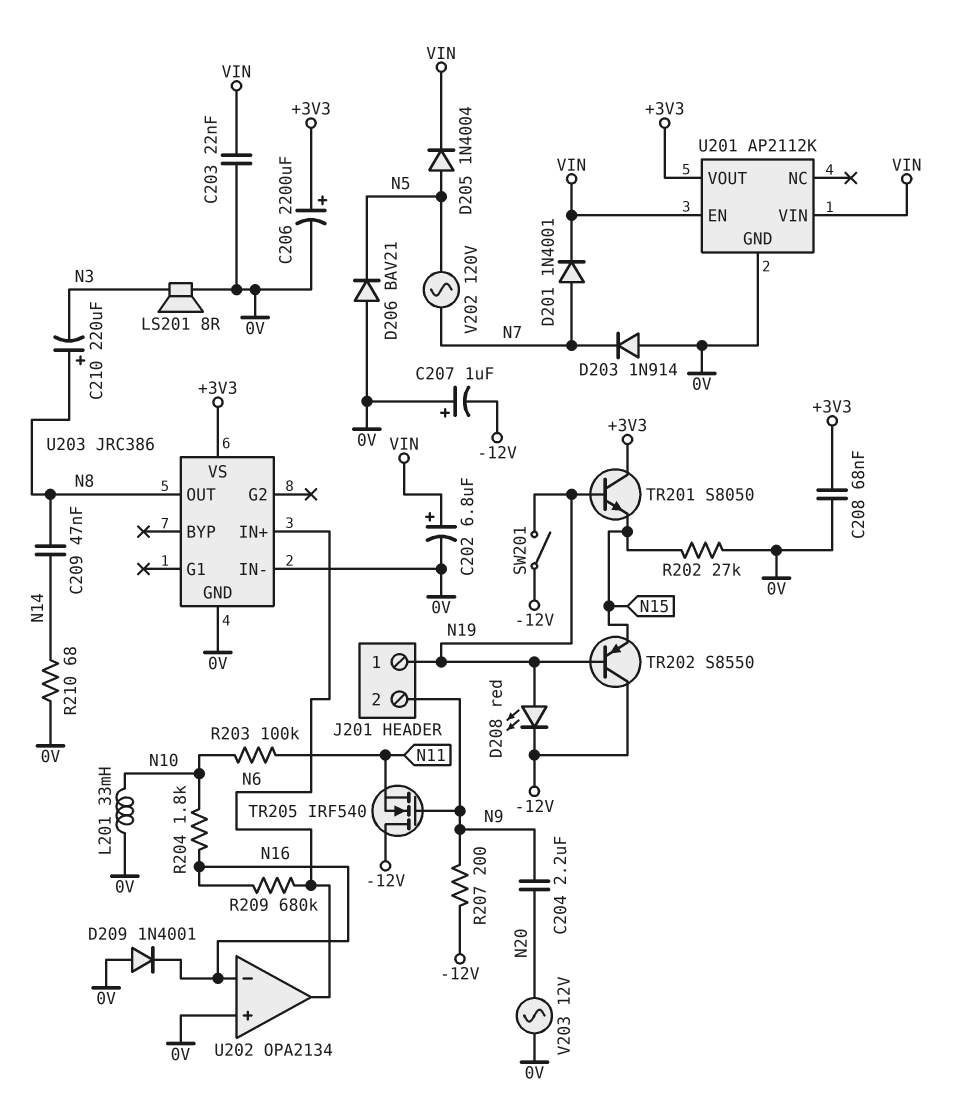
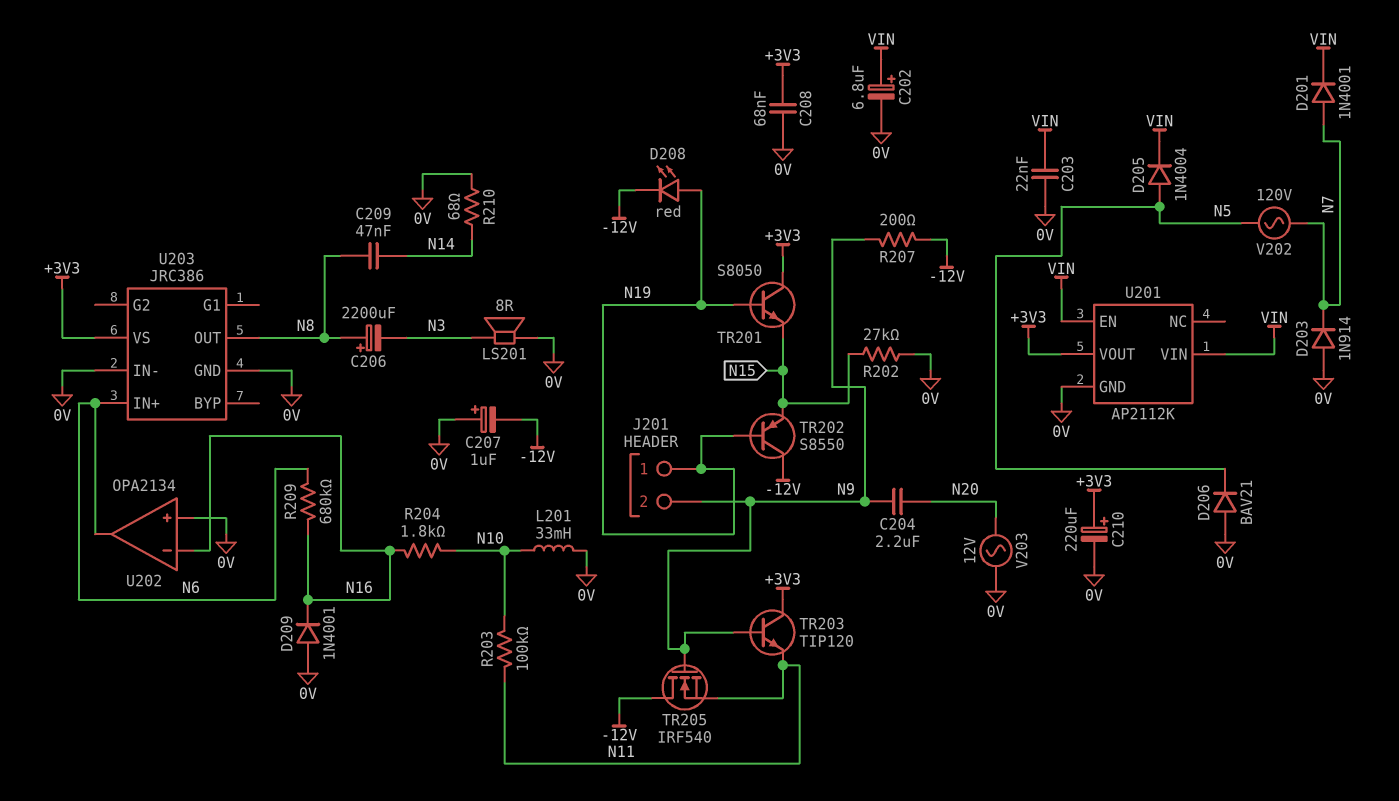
C206: 2200uF (plus +3V3, minus 0V) -> 2200uF (plus N8, minus N3)
C210: 220uF (plus N8, minus N3) -> 220uF (plus +3V3, minus 0V)
SW201: switch (-12V, N19) -> none
TR203: none -> NPN TIP120 (B N9, C +3V3, E N11)

